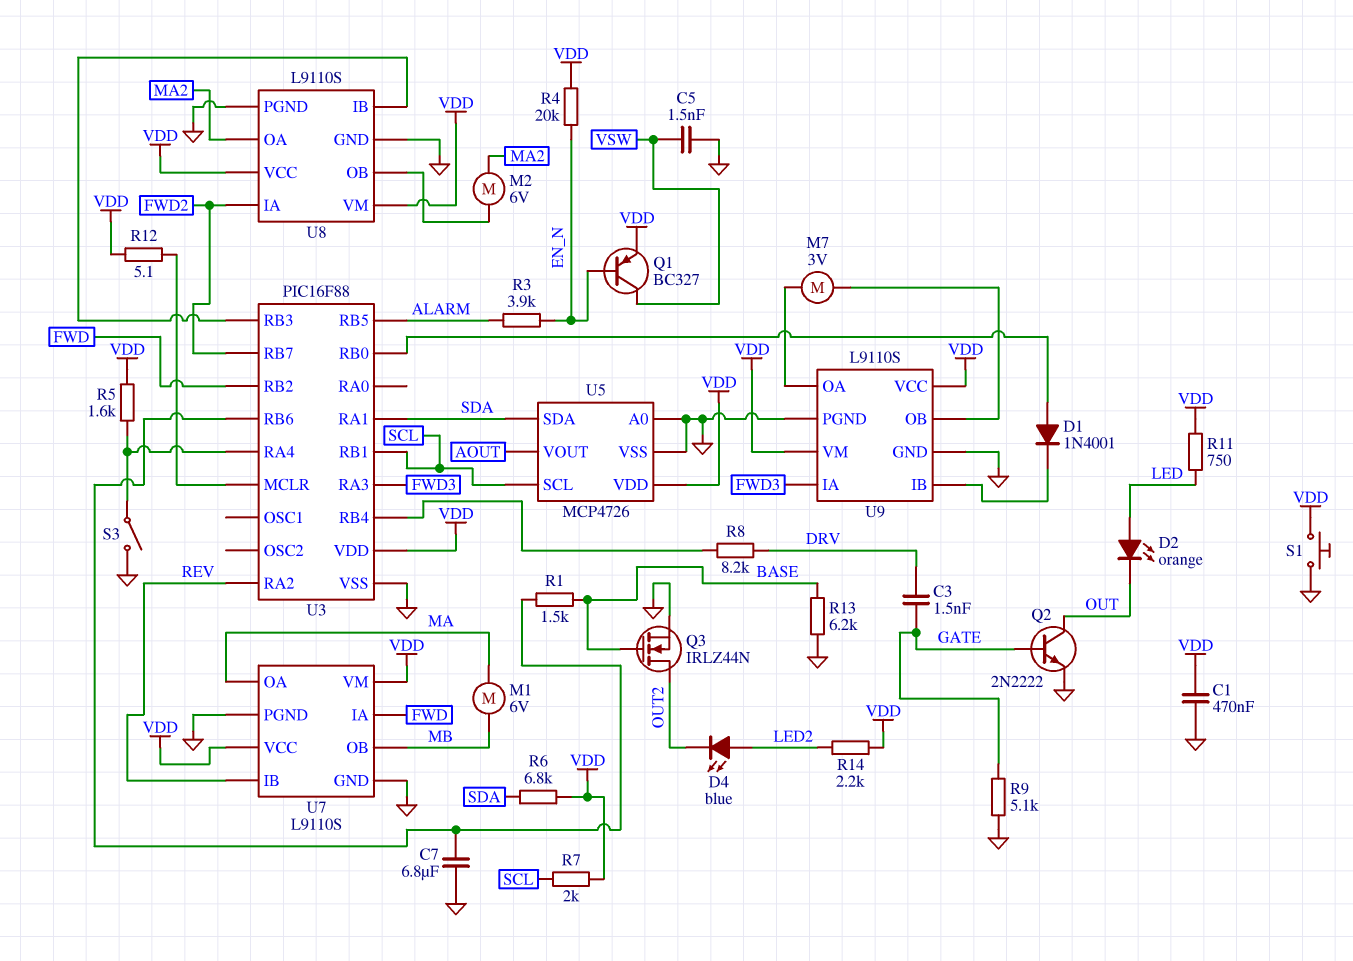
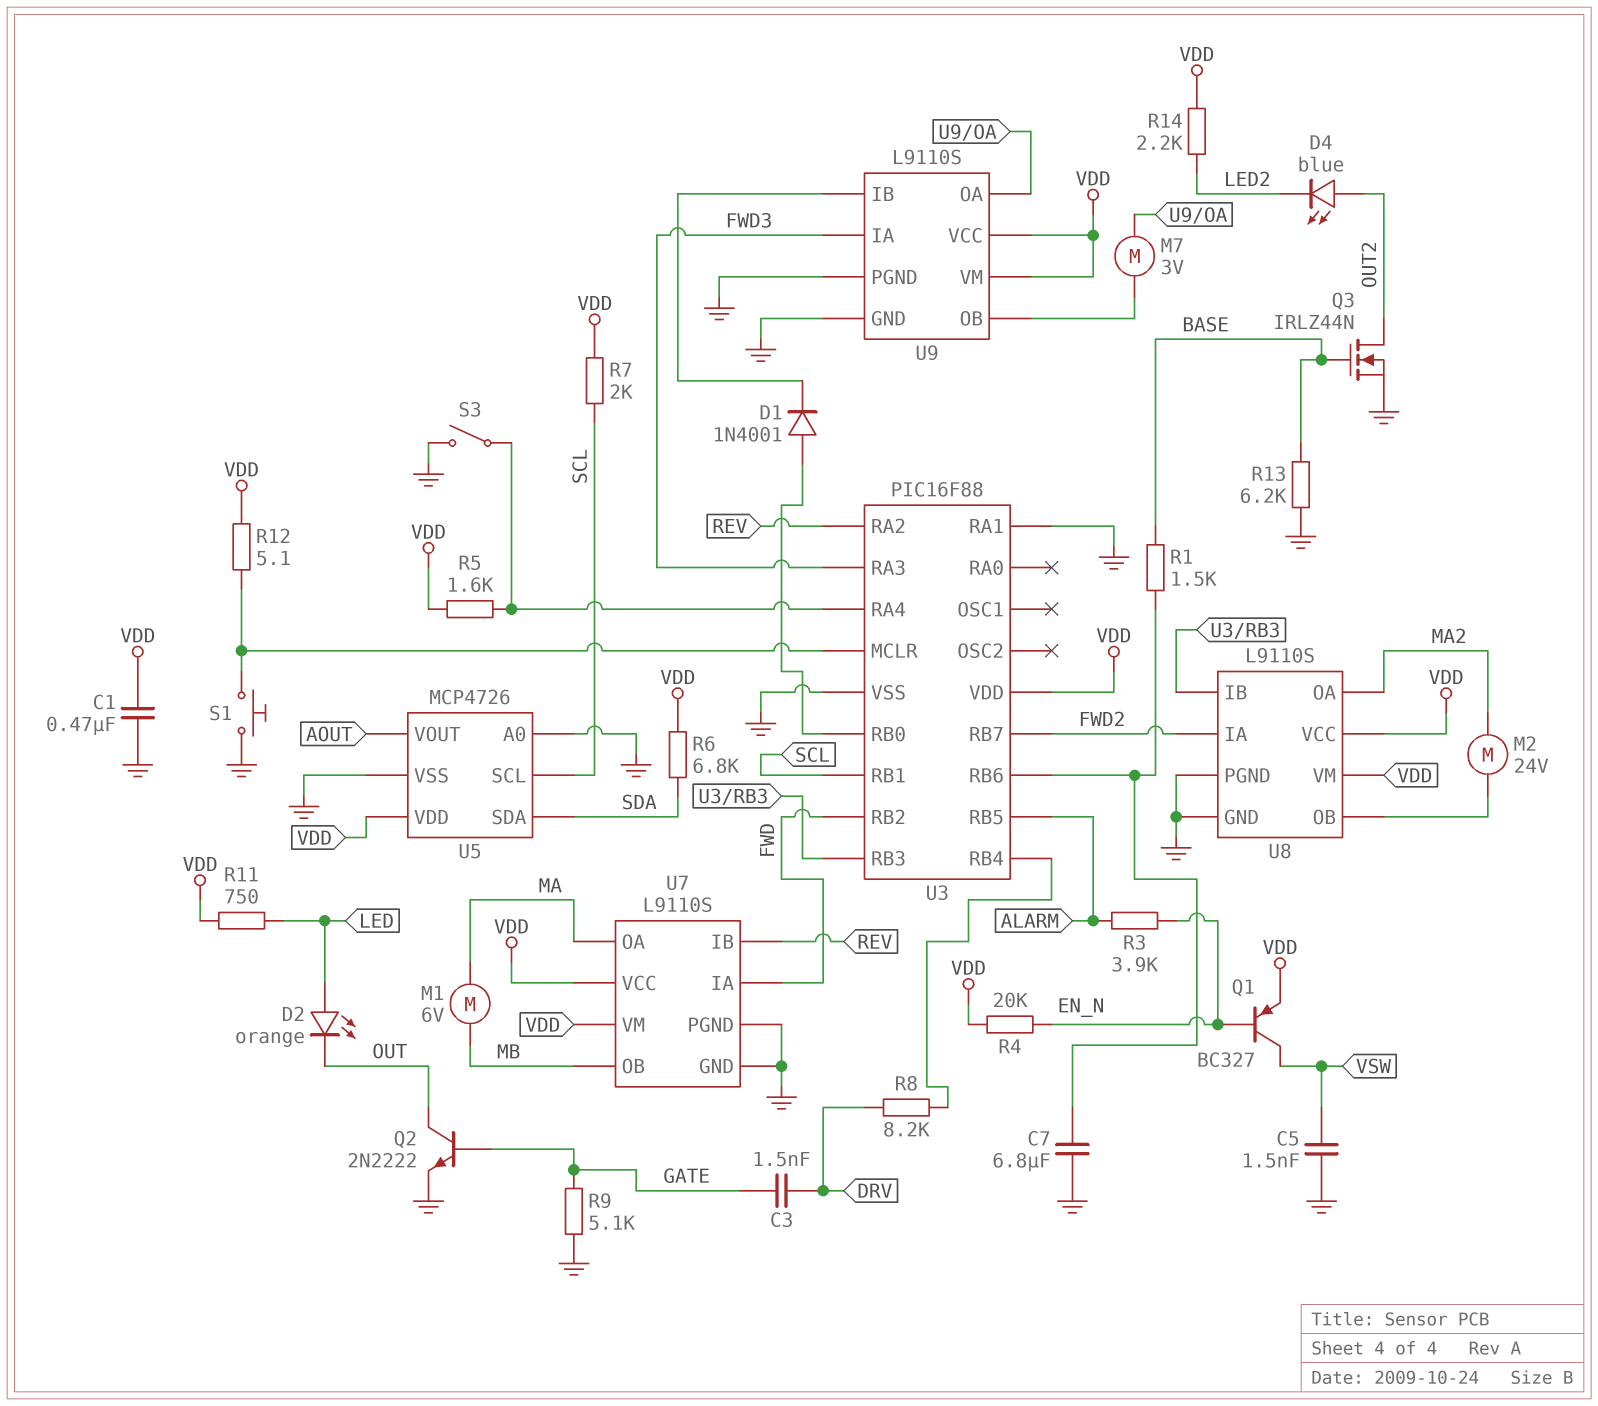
D4: LED blue (A LED2, K OUT2) -> LED blue (A OUT2, K LED2)
M2: motor 6V (MA2, U8/OB) -> motor 24V (MA2, U8/OB)
S1: button (GND, VDD) -> button (GND, U3/MCLR)
U3 pin RA1: SDA -> GND

